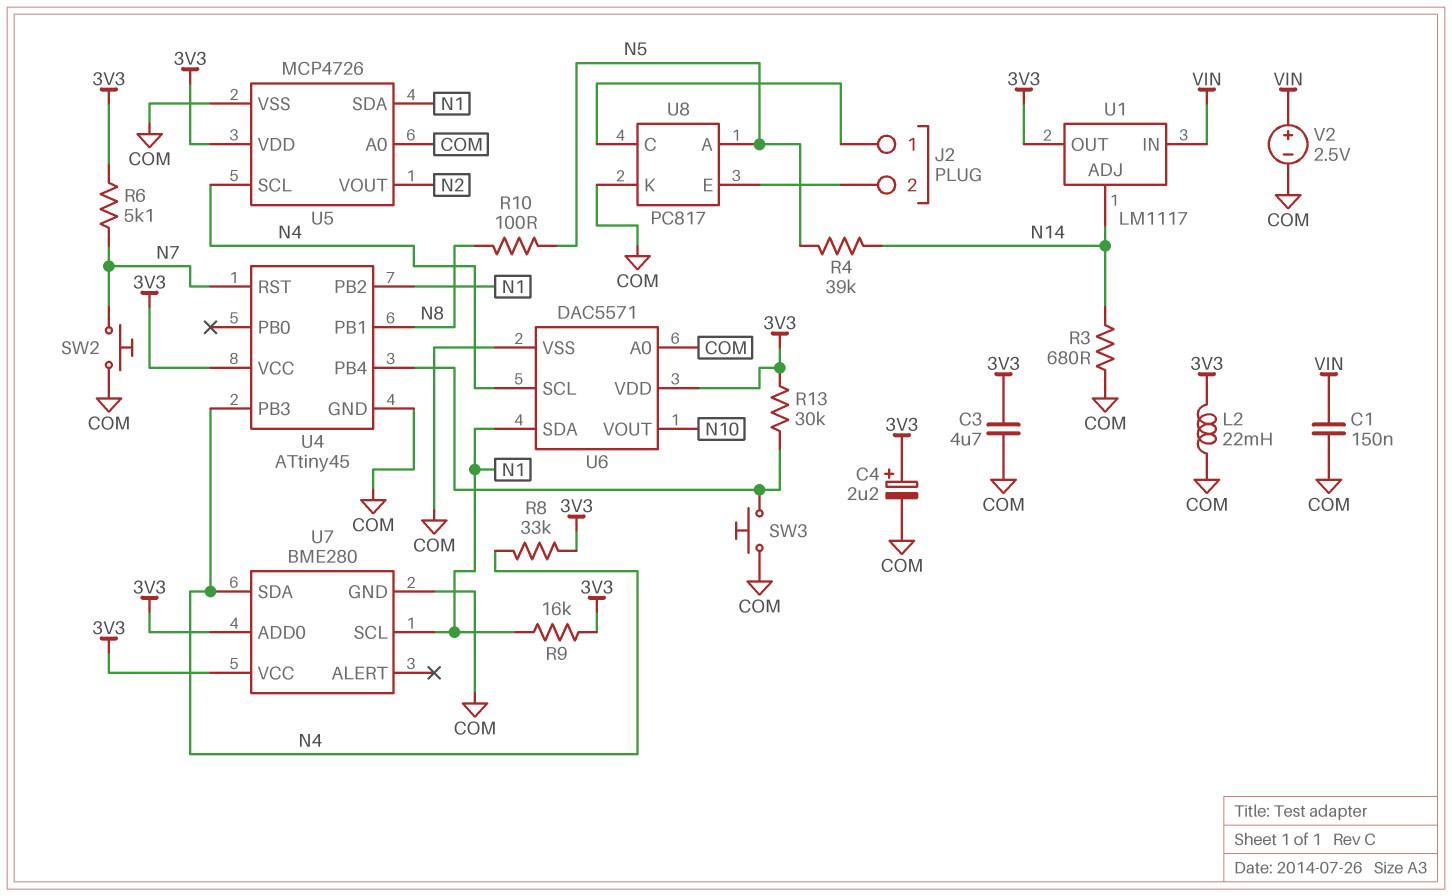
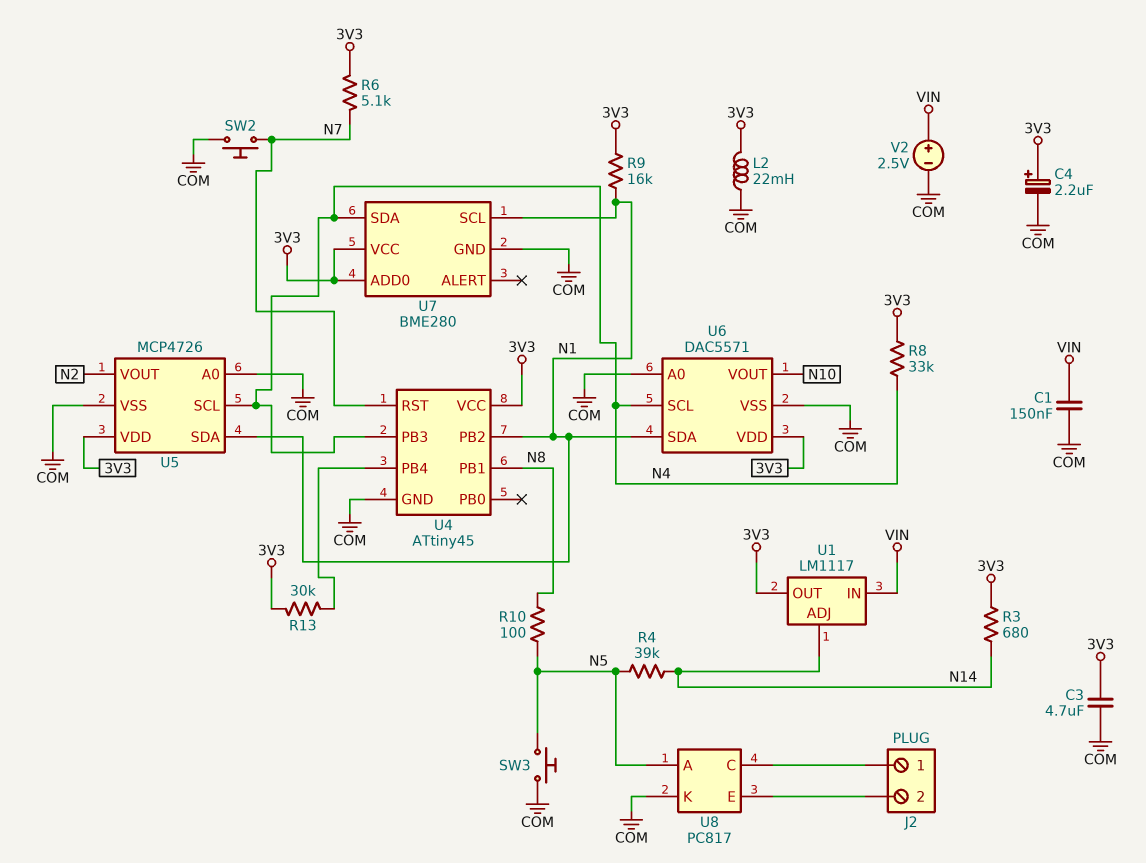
R3: 680 (COM, N14) -> 680 (3V3, N14)
SW3: button (COM, U4/PB4) -> button (COM, N5)

